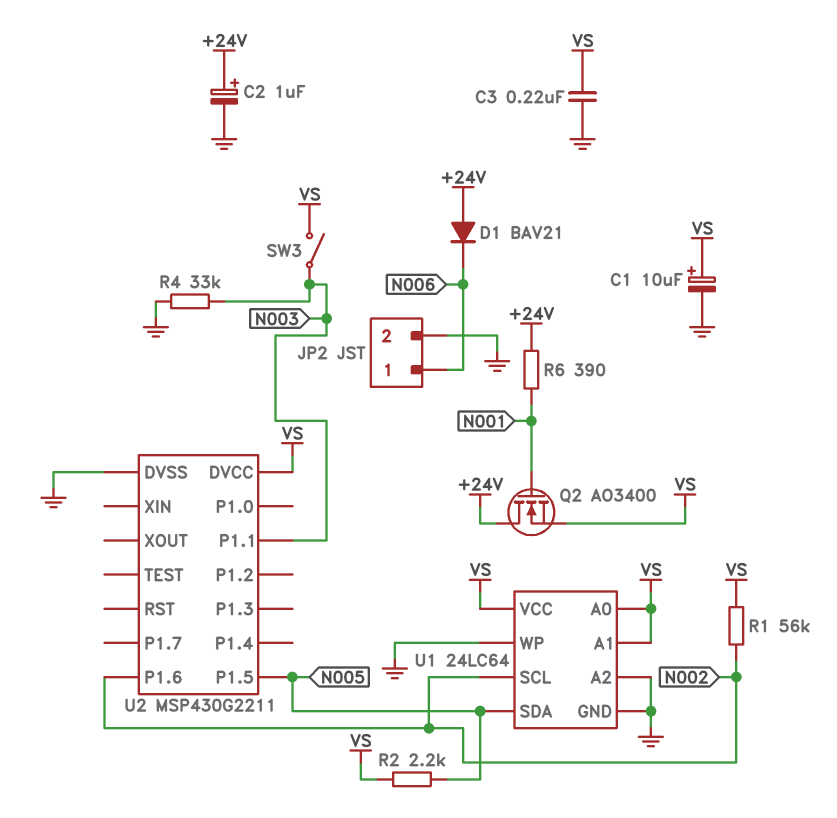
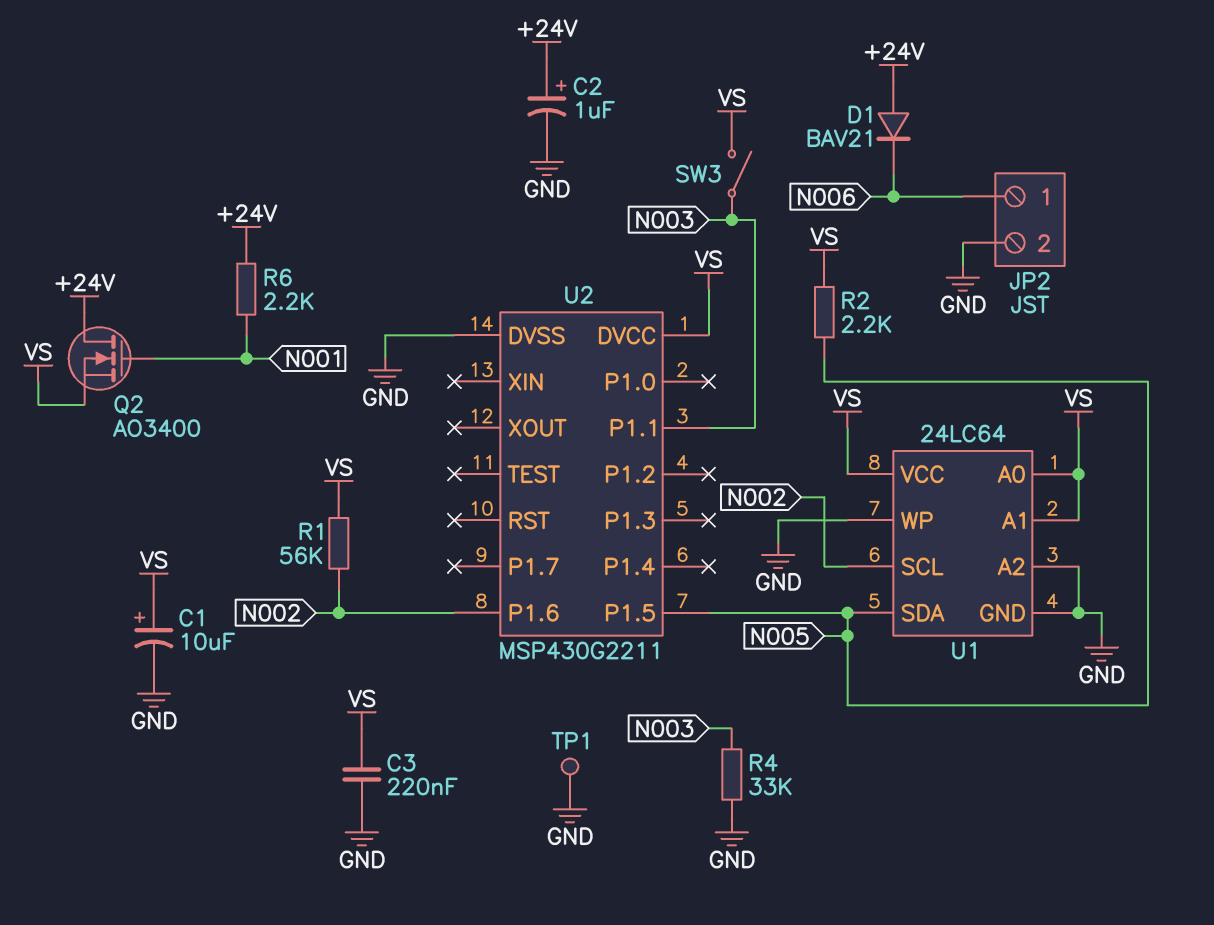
R6: 390 (+24V, N001) -> 2.2k (+24V, N001)
TP1: none -> test point (GND)

